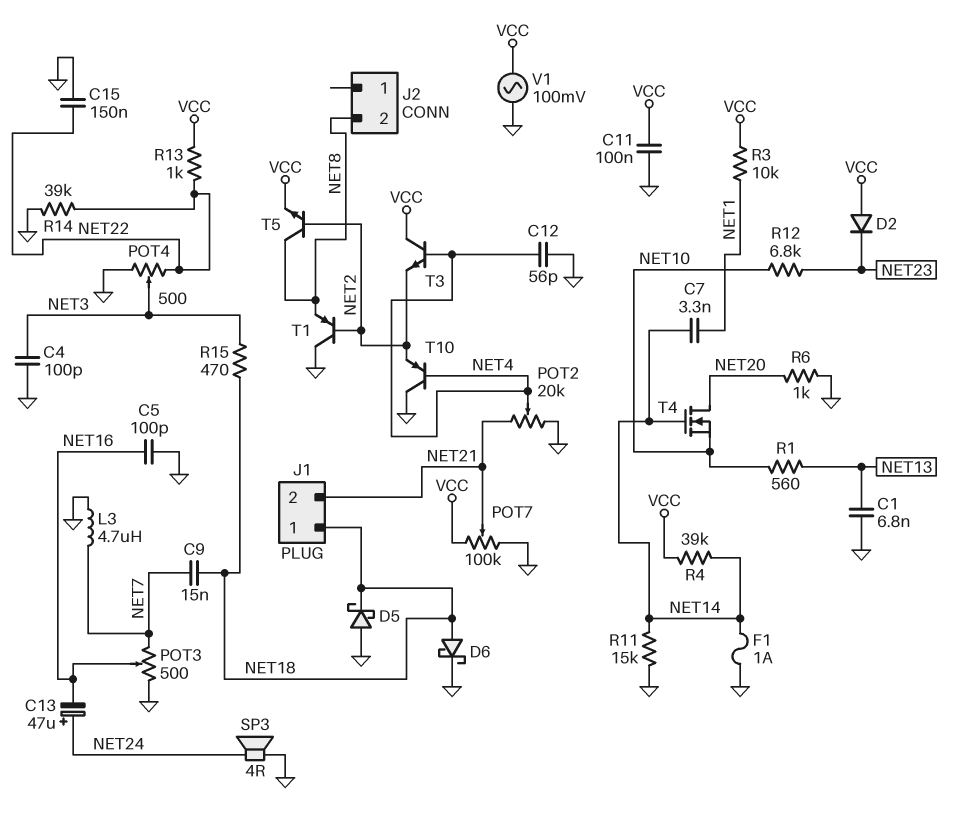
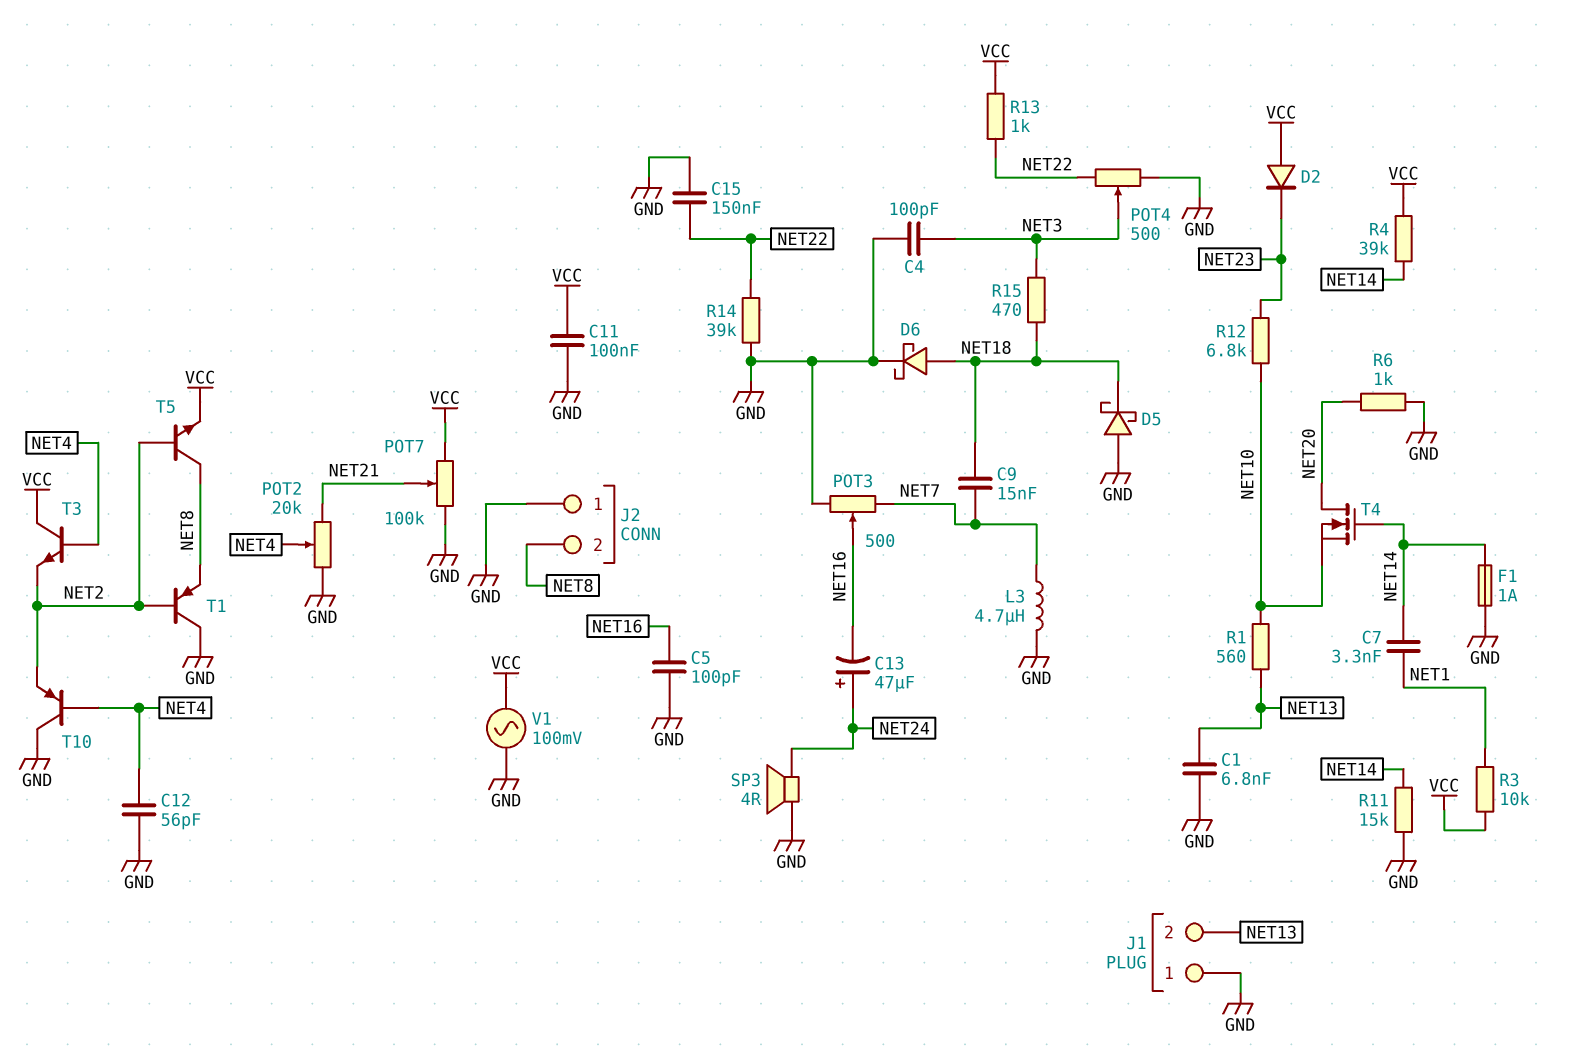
J1 pin 1: NET18 -> GND
J1 pin 2: NET21 -> NET13
J2 pin 1: none -> GND

